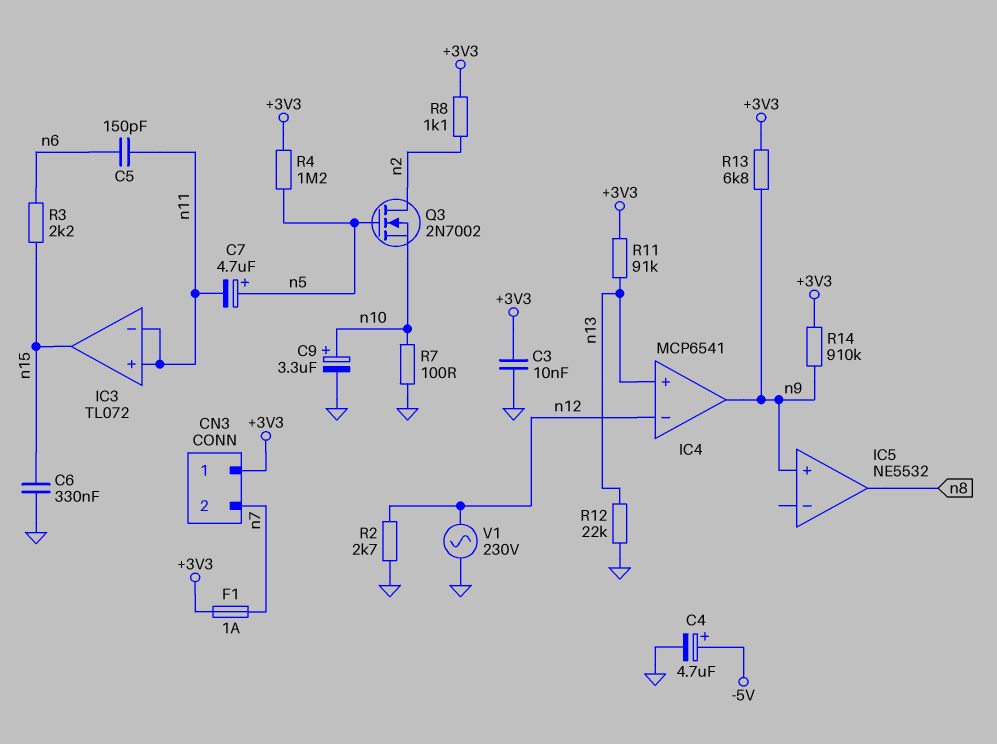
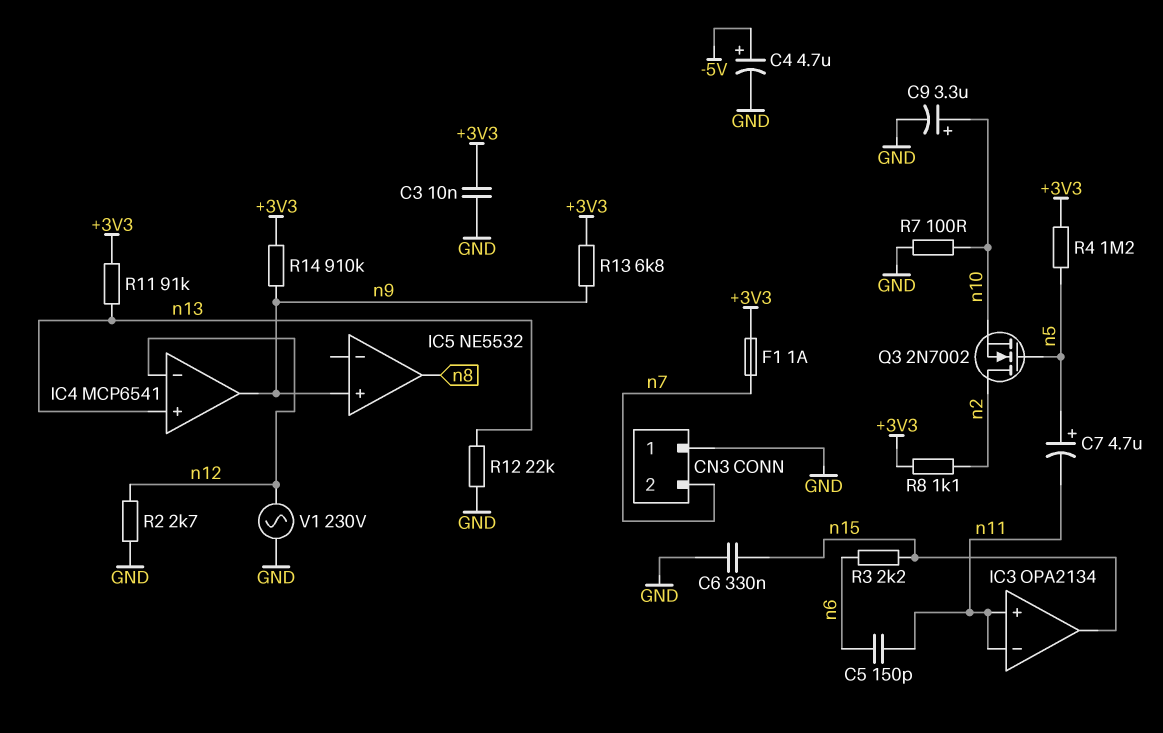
CN3 pin 1: +3V3 -> GND
IC3: TL072 -> OPA2134

